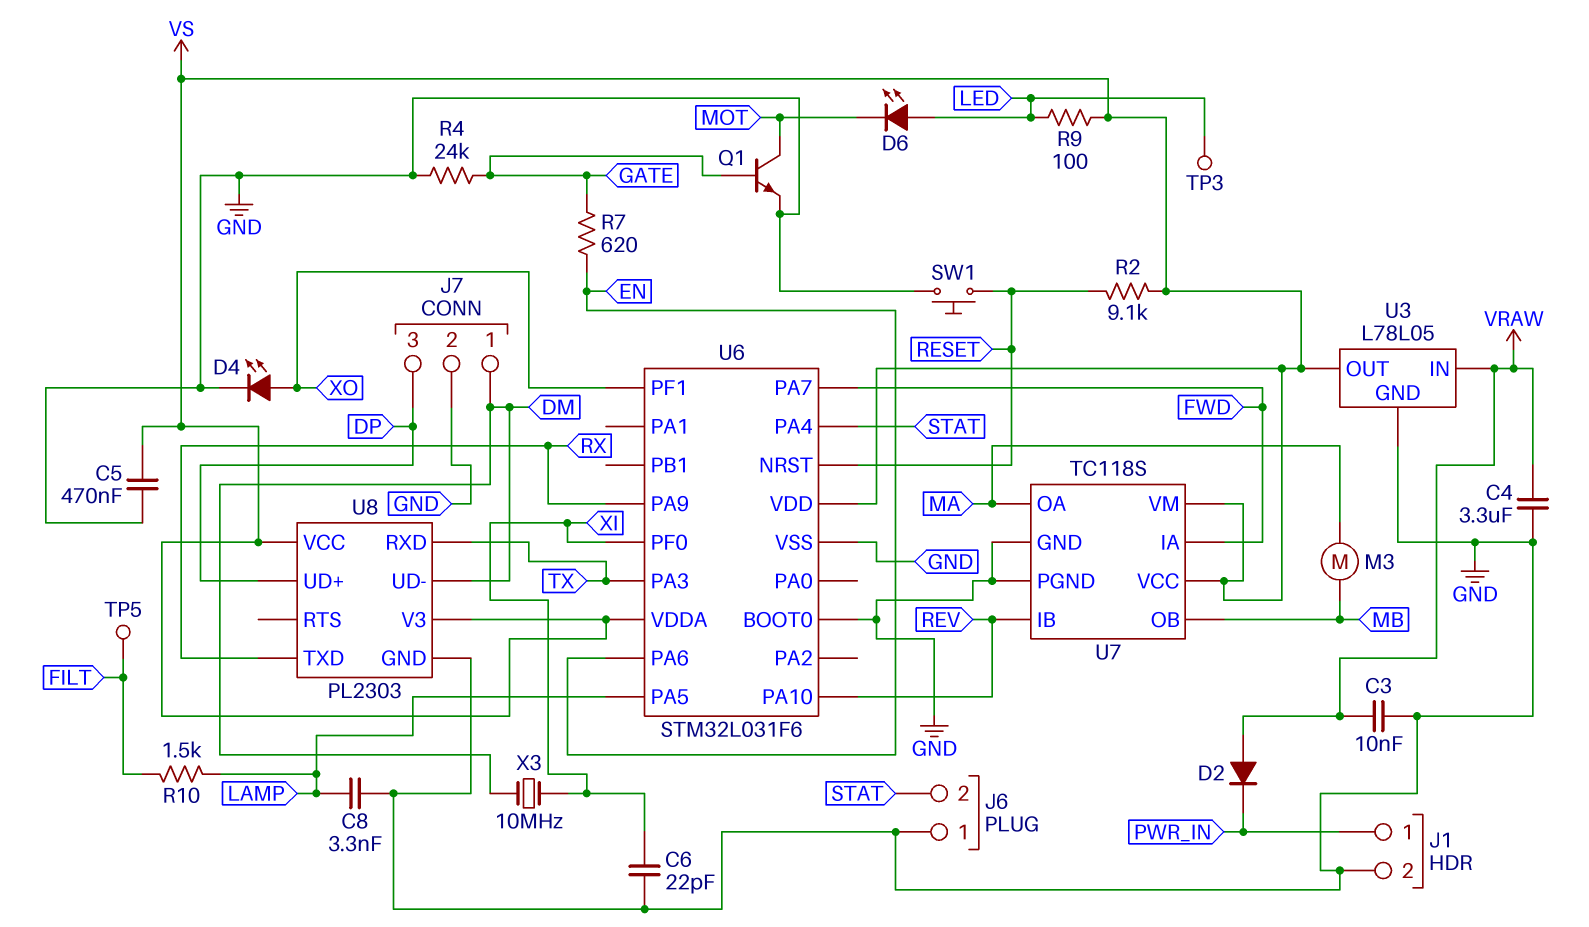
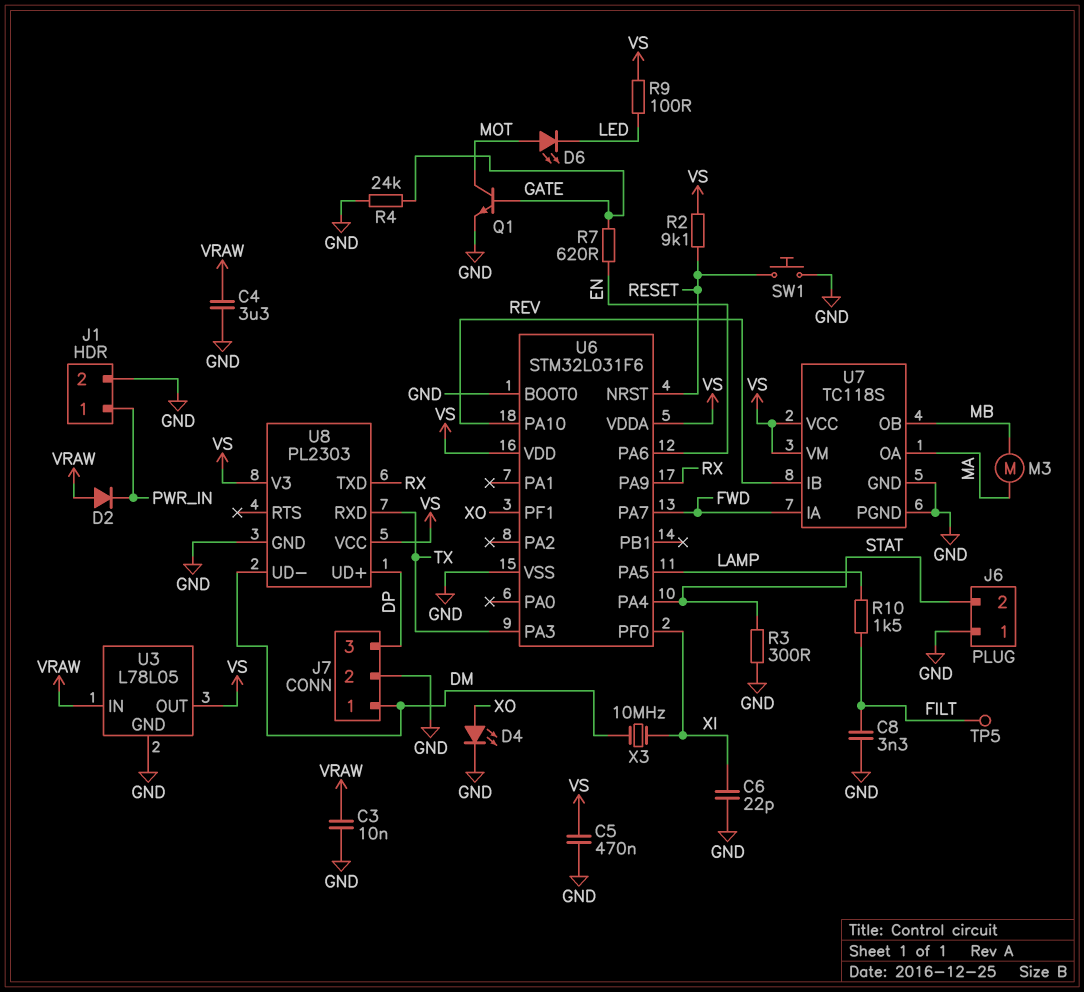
C8: 3.3nF (GND, LAMP) -> 3.3nF (FILT, GND)
D6: LED (A LED, K MOT) -> LED (A MOT, K LED)
R3: none -> 300 (GND, STAT)
TP3: test point (LED) -> none

